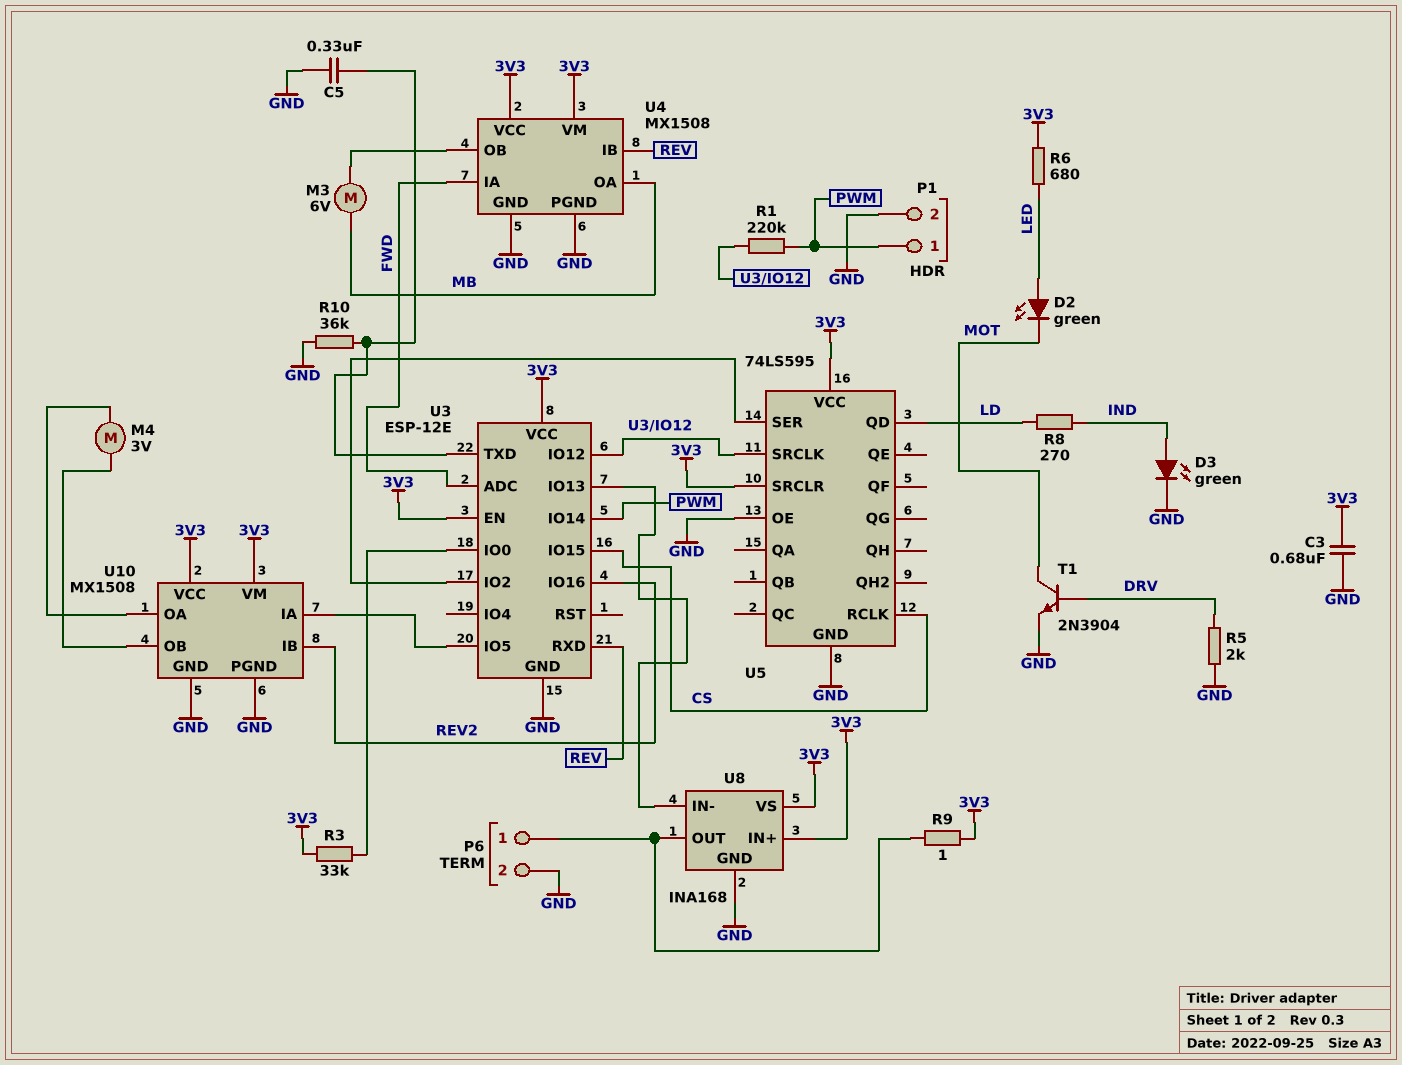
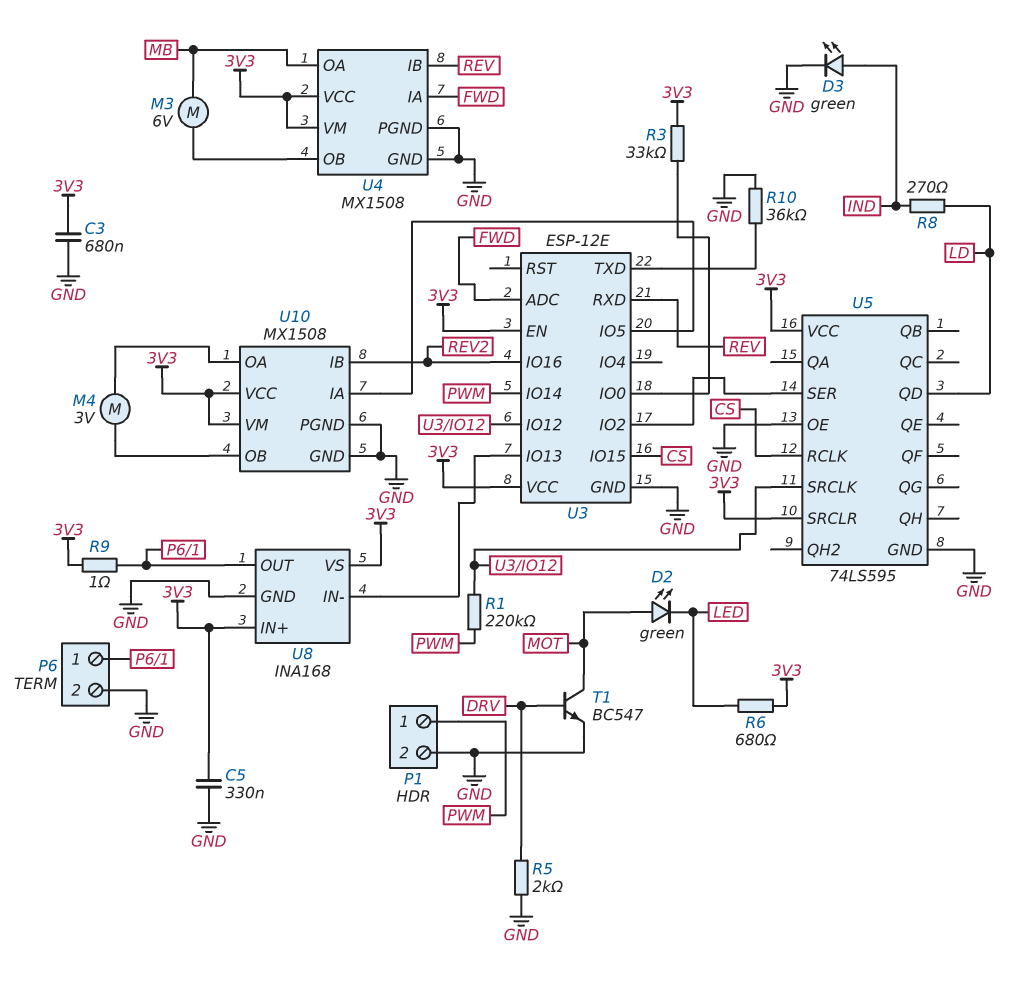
C5: 330nF (GND, U3/TXD) -> 330nF (3V3, GND)
D2: LED green (A LED, K MOT) -> LED green (A MOT, K LED)
T1: NPN 2N3904 (B DRV, C MOT, E GND) -> NPN BC547 (B DRV, C MOT, E GND)

